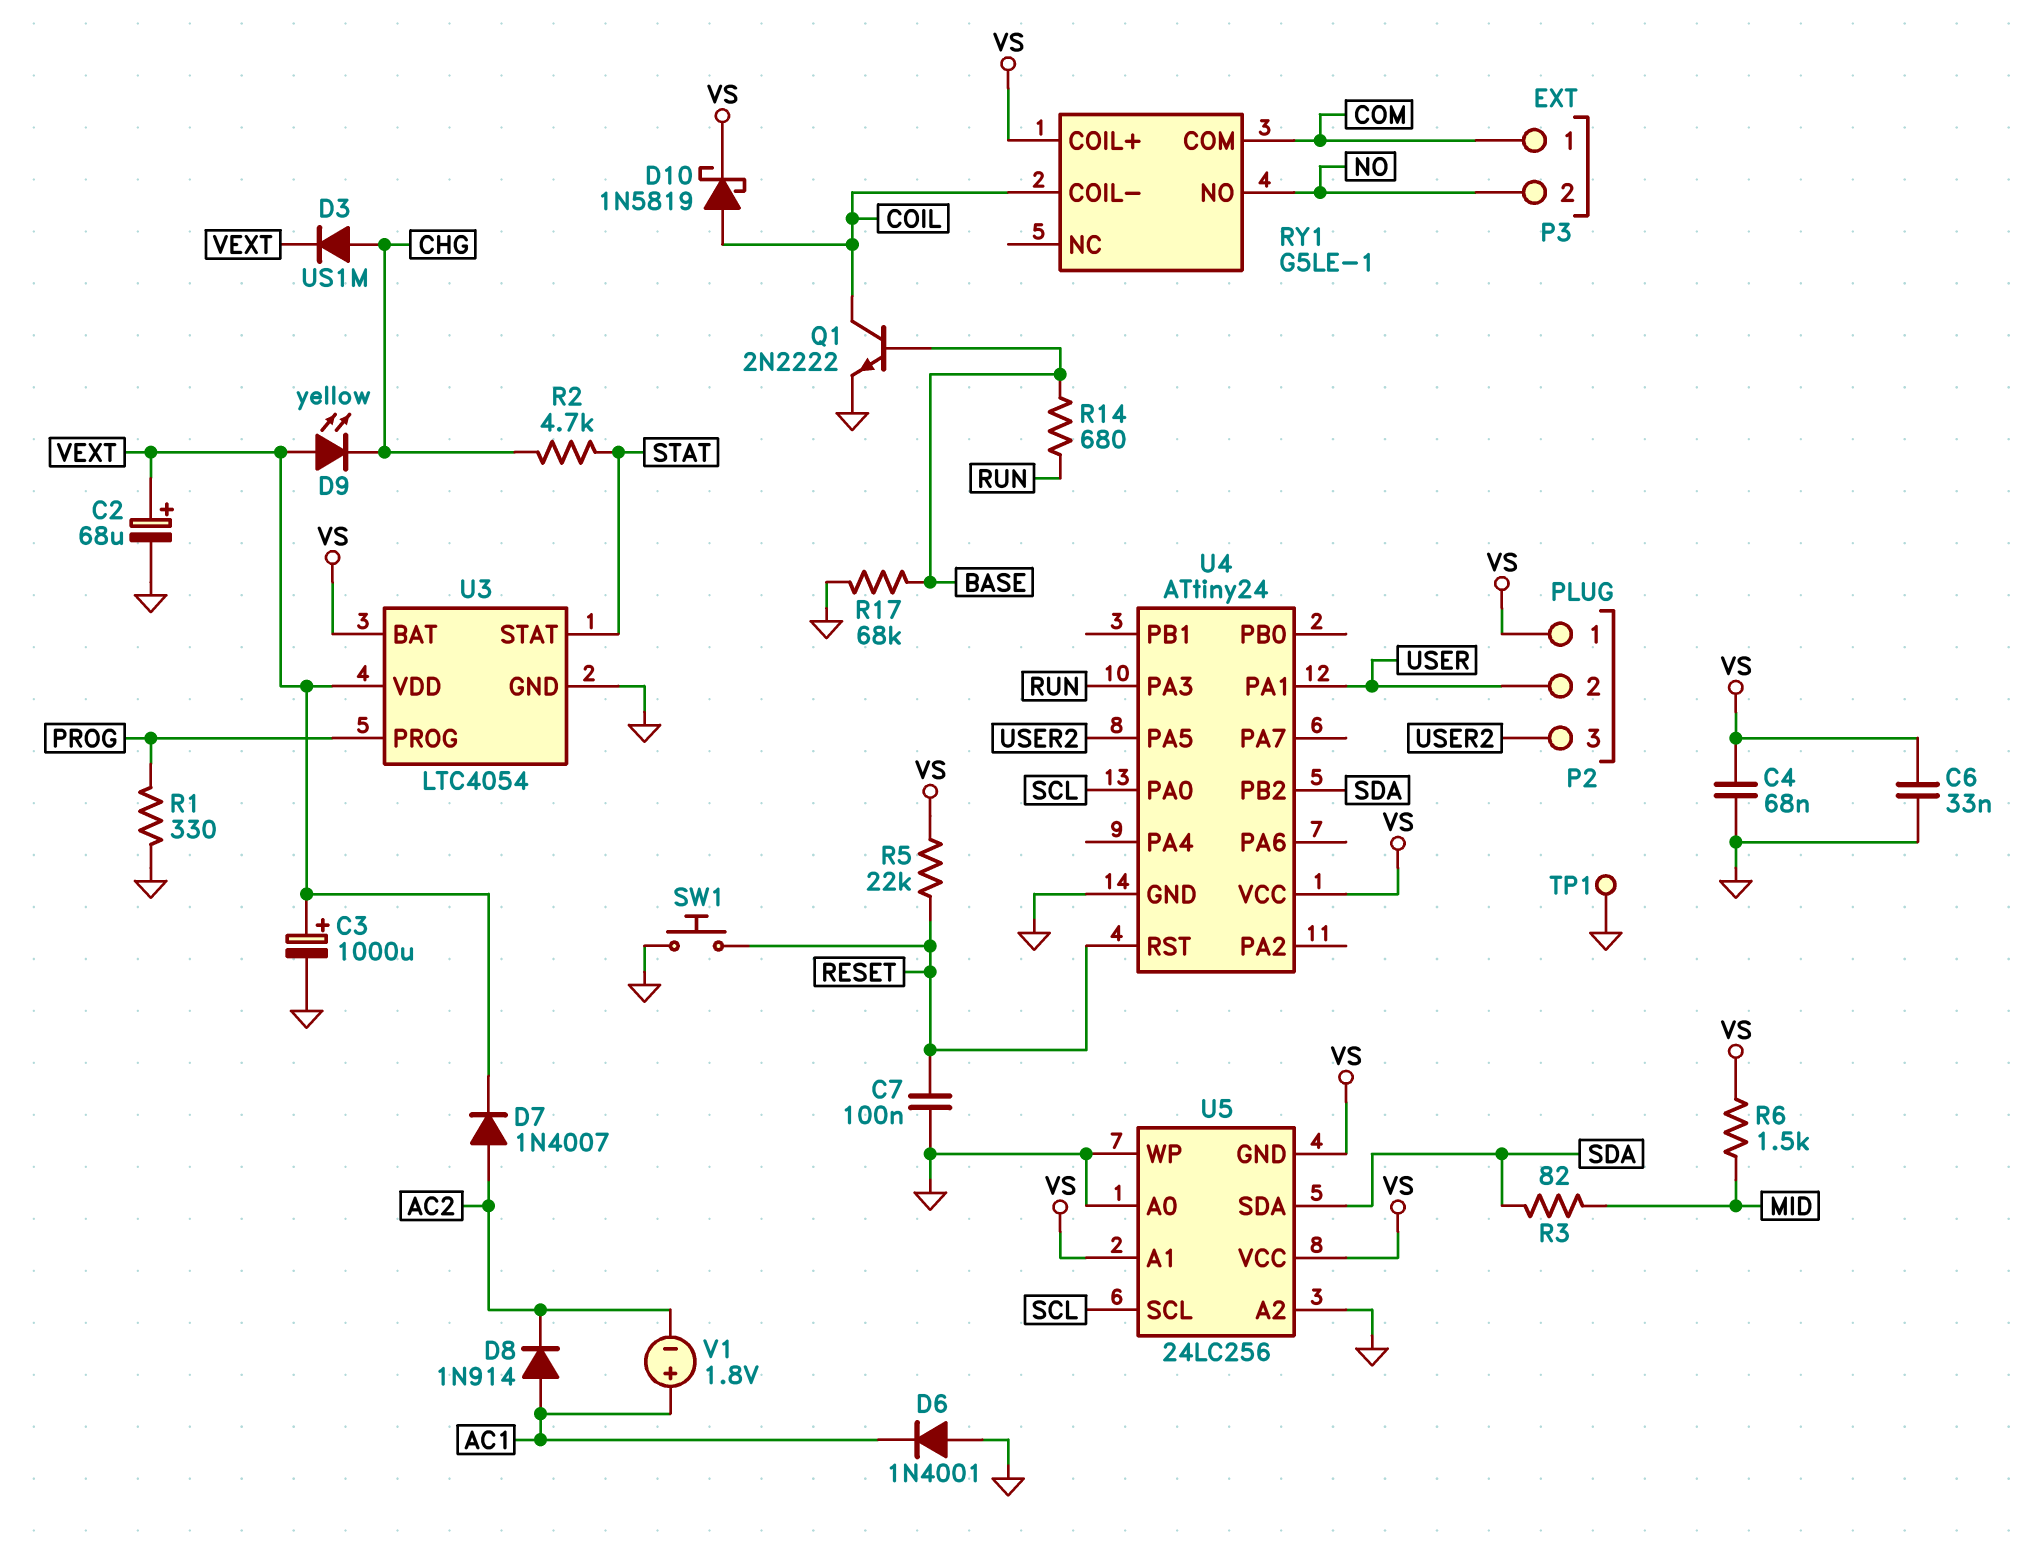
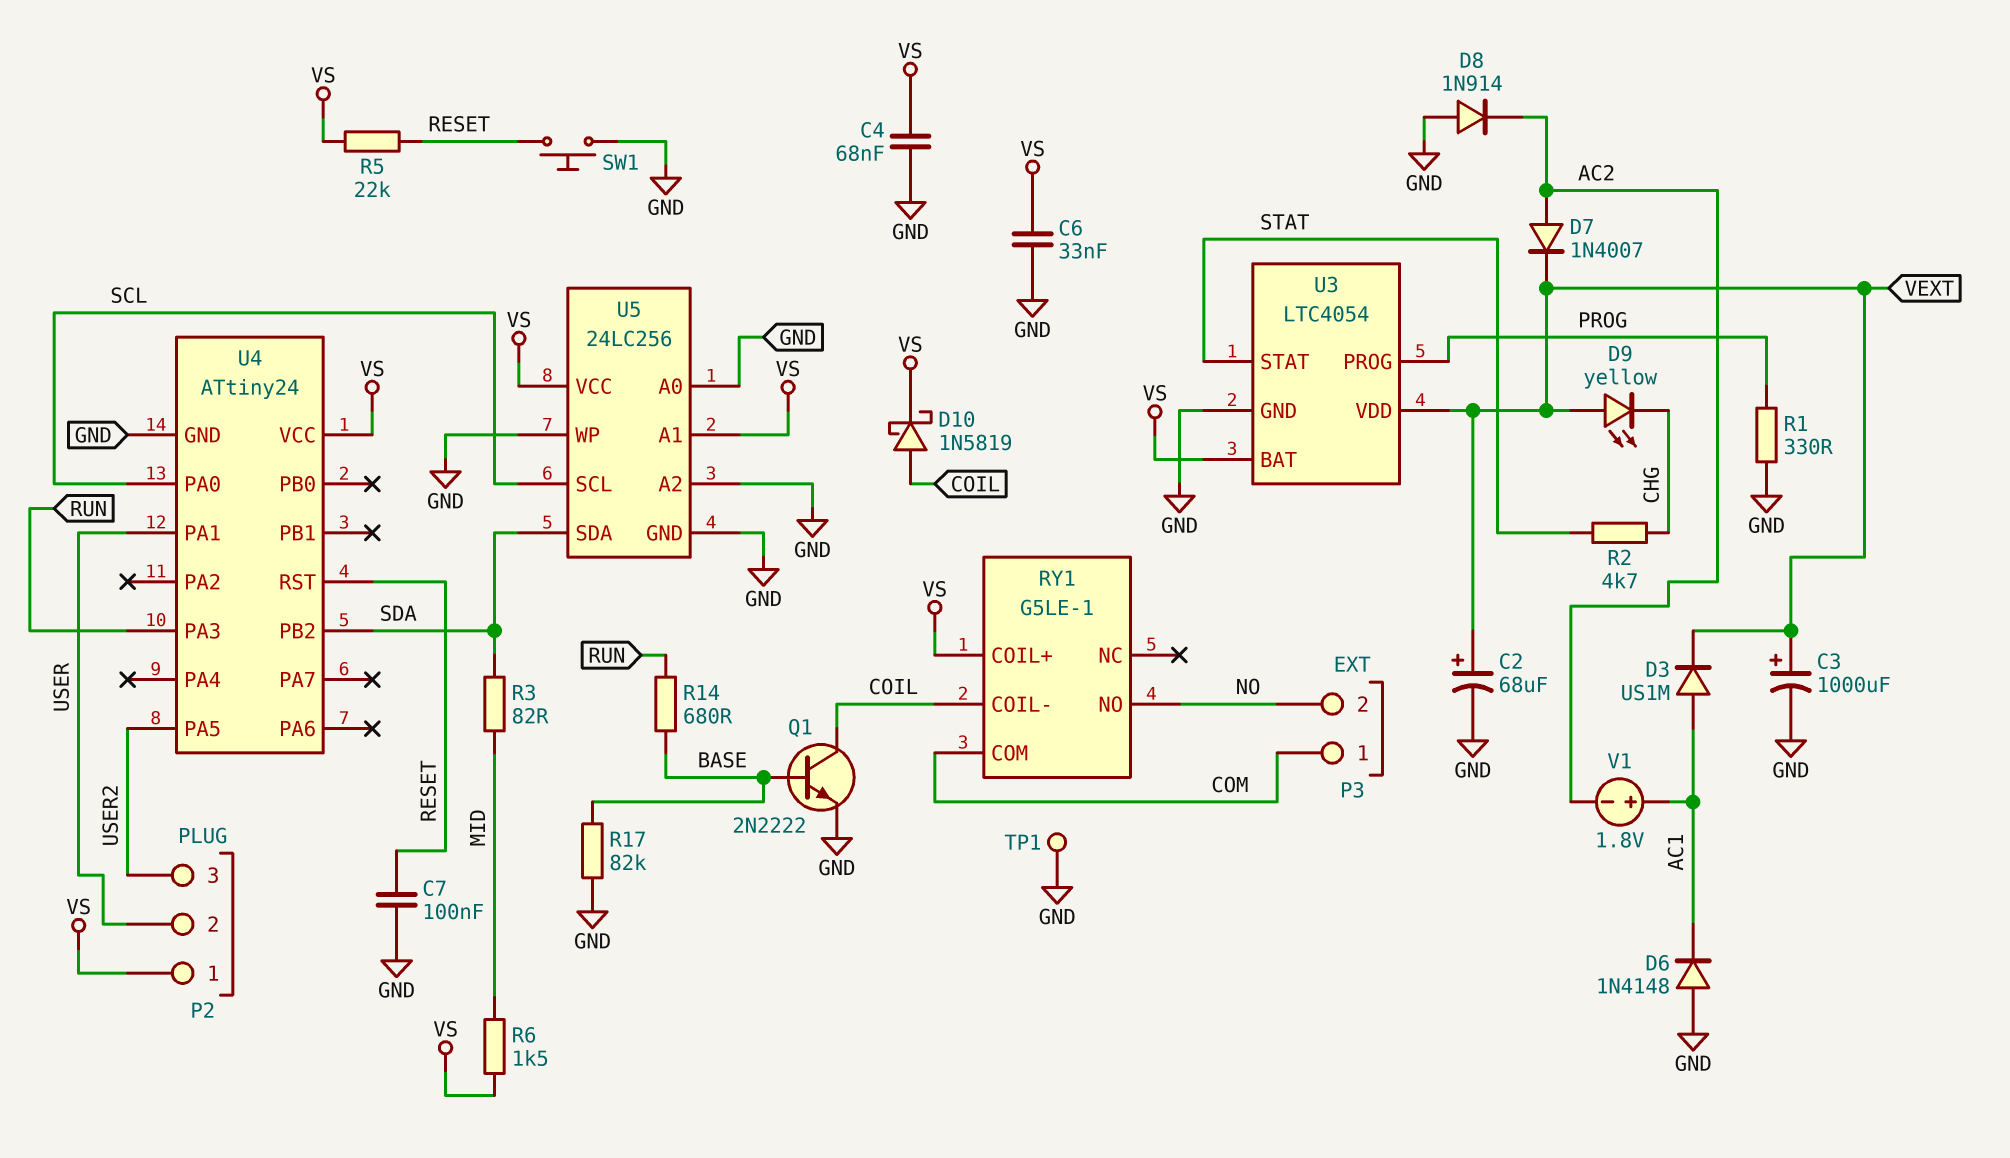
D3: diode US1M (A CHG, K VEXT) -> diode US1M (A AC1, K VEXT)
D6: diode 1N4001 (A GND, K AC1) -> diode 1N4148 (A GND, K AC1)
D8: diode 1N914 (A AC1, K AC2) -> diode 1N914 (A GND, K AC2)
R17: 68k (BASE, GND) -> 82k (BASE, GND)
U5 pin GND: VS -> GND

